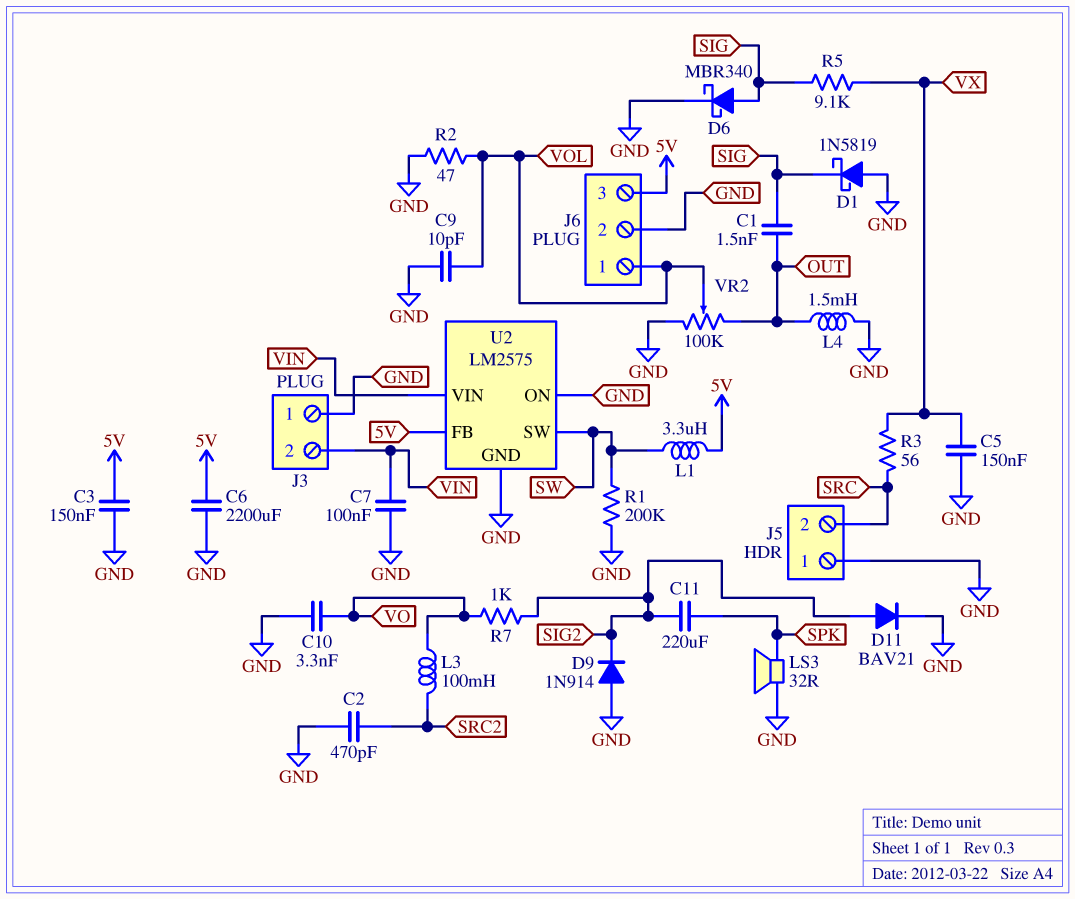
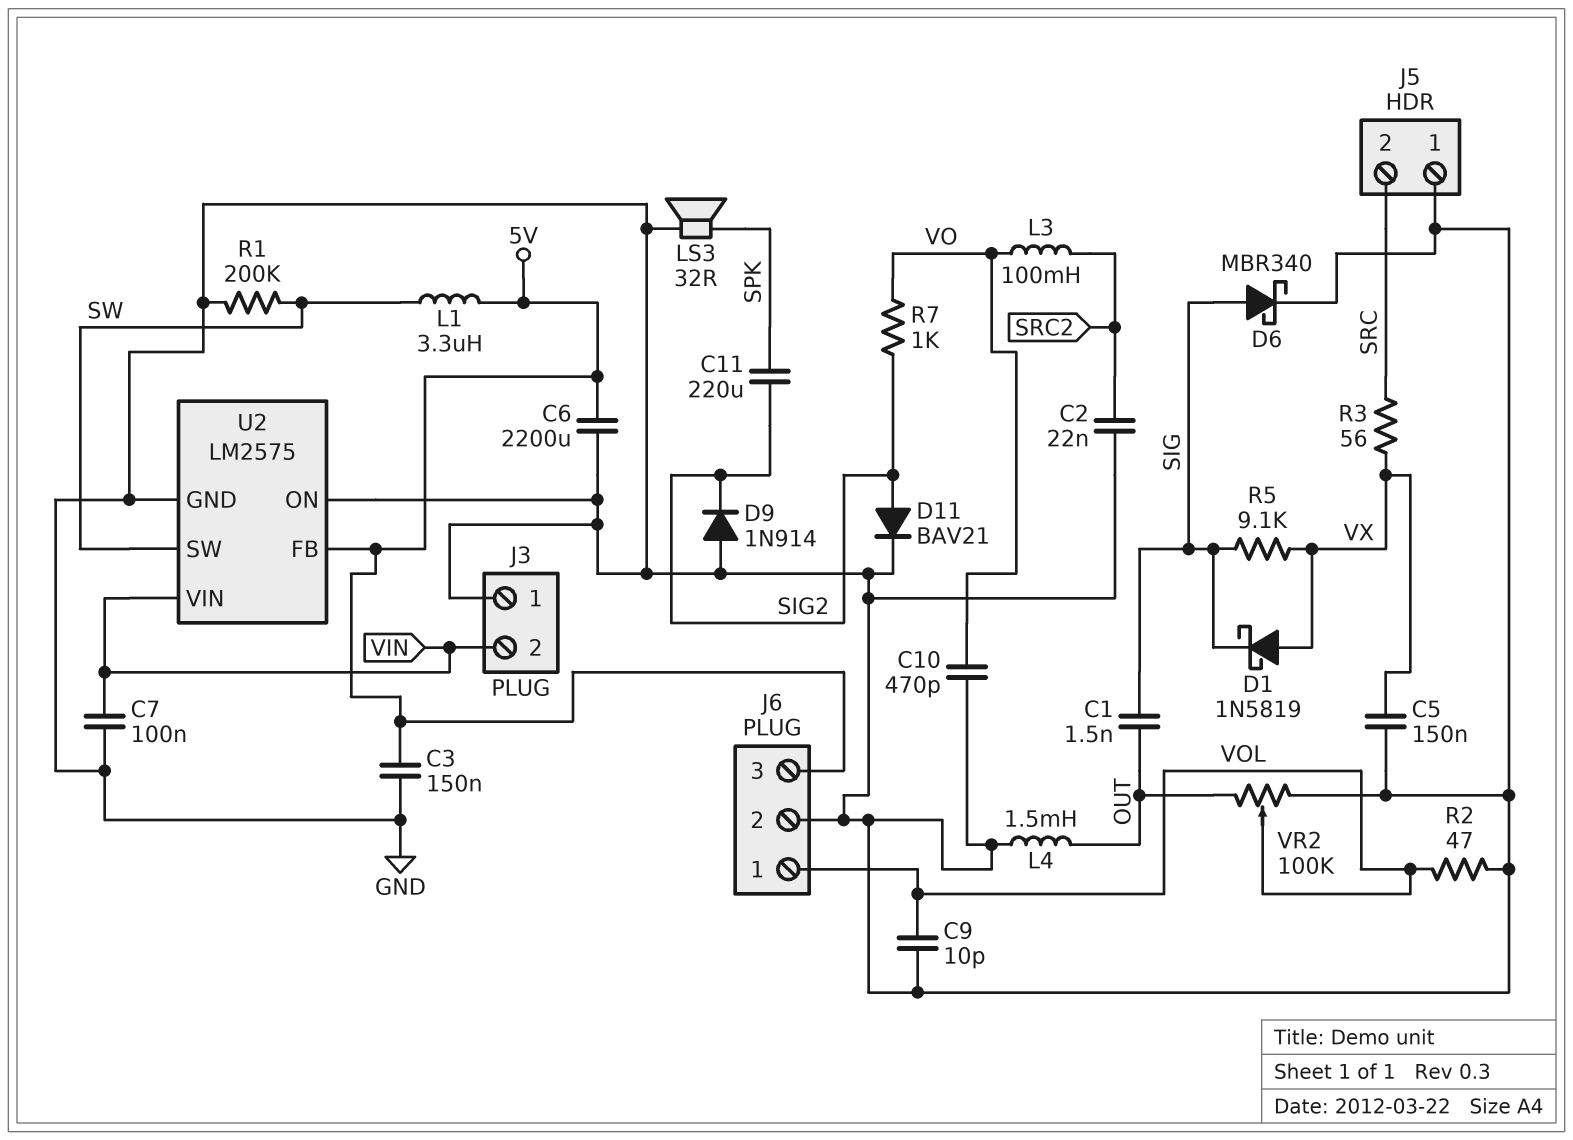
C2: 470pF (GND, SRC2) -> 22nF (GND, SRC2)
C10: 3.3nF (GND, VO) -> 470pF (GND, VO)
D1: schottky 1N5819 (A GND, K SIG) -> schottky 1N5819 (A VX, K SIG)

